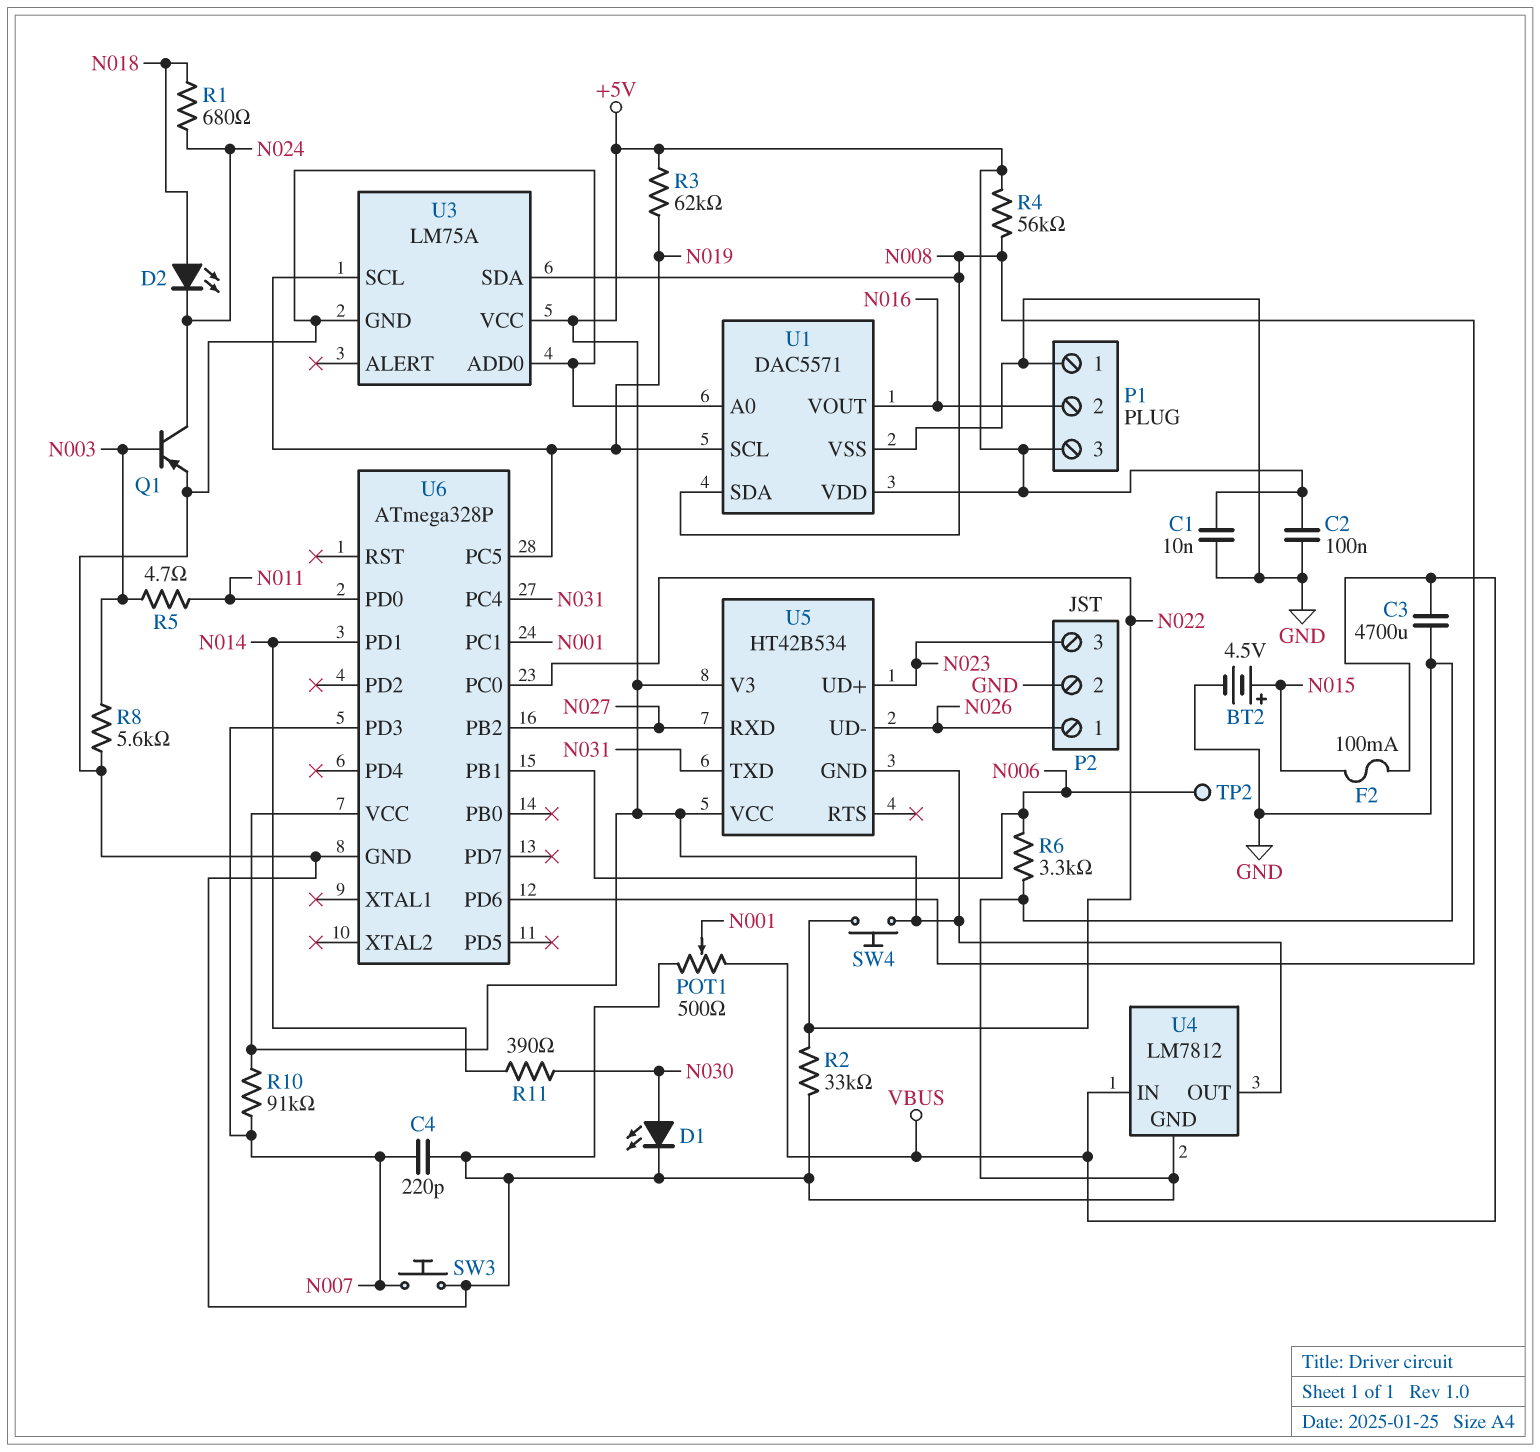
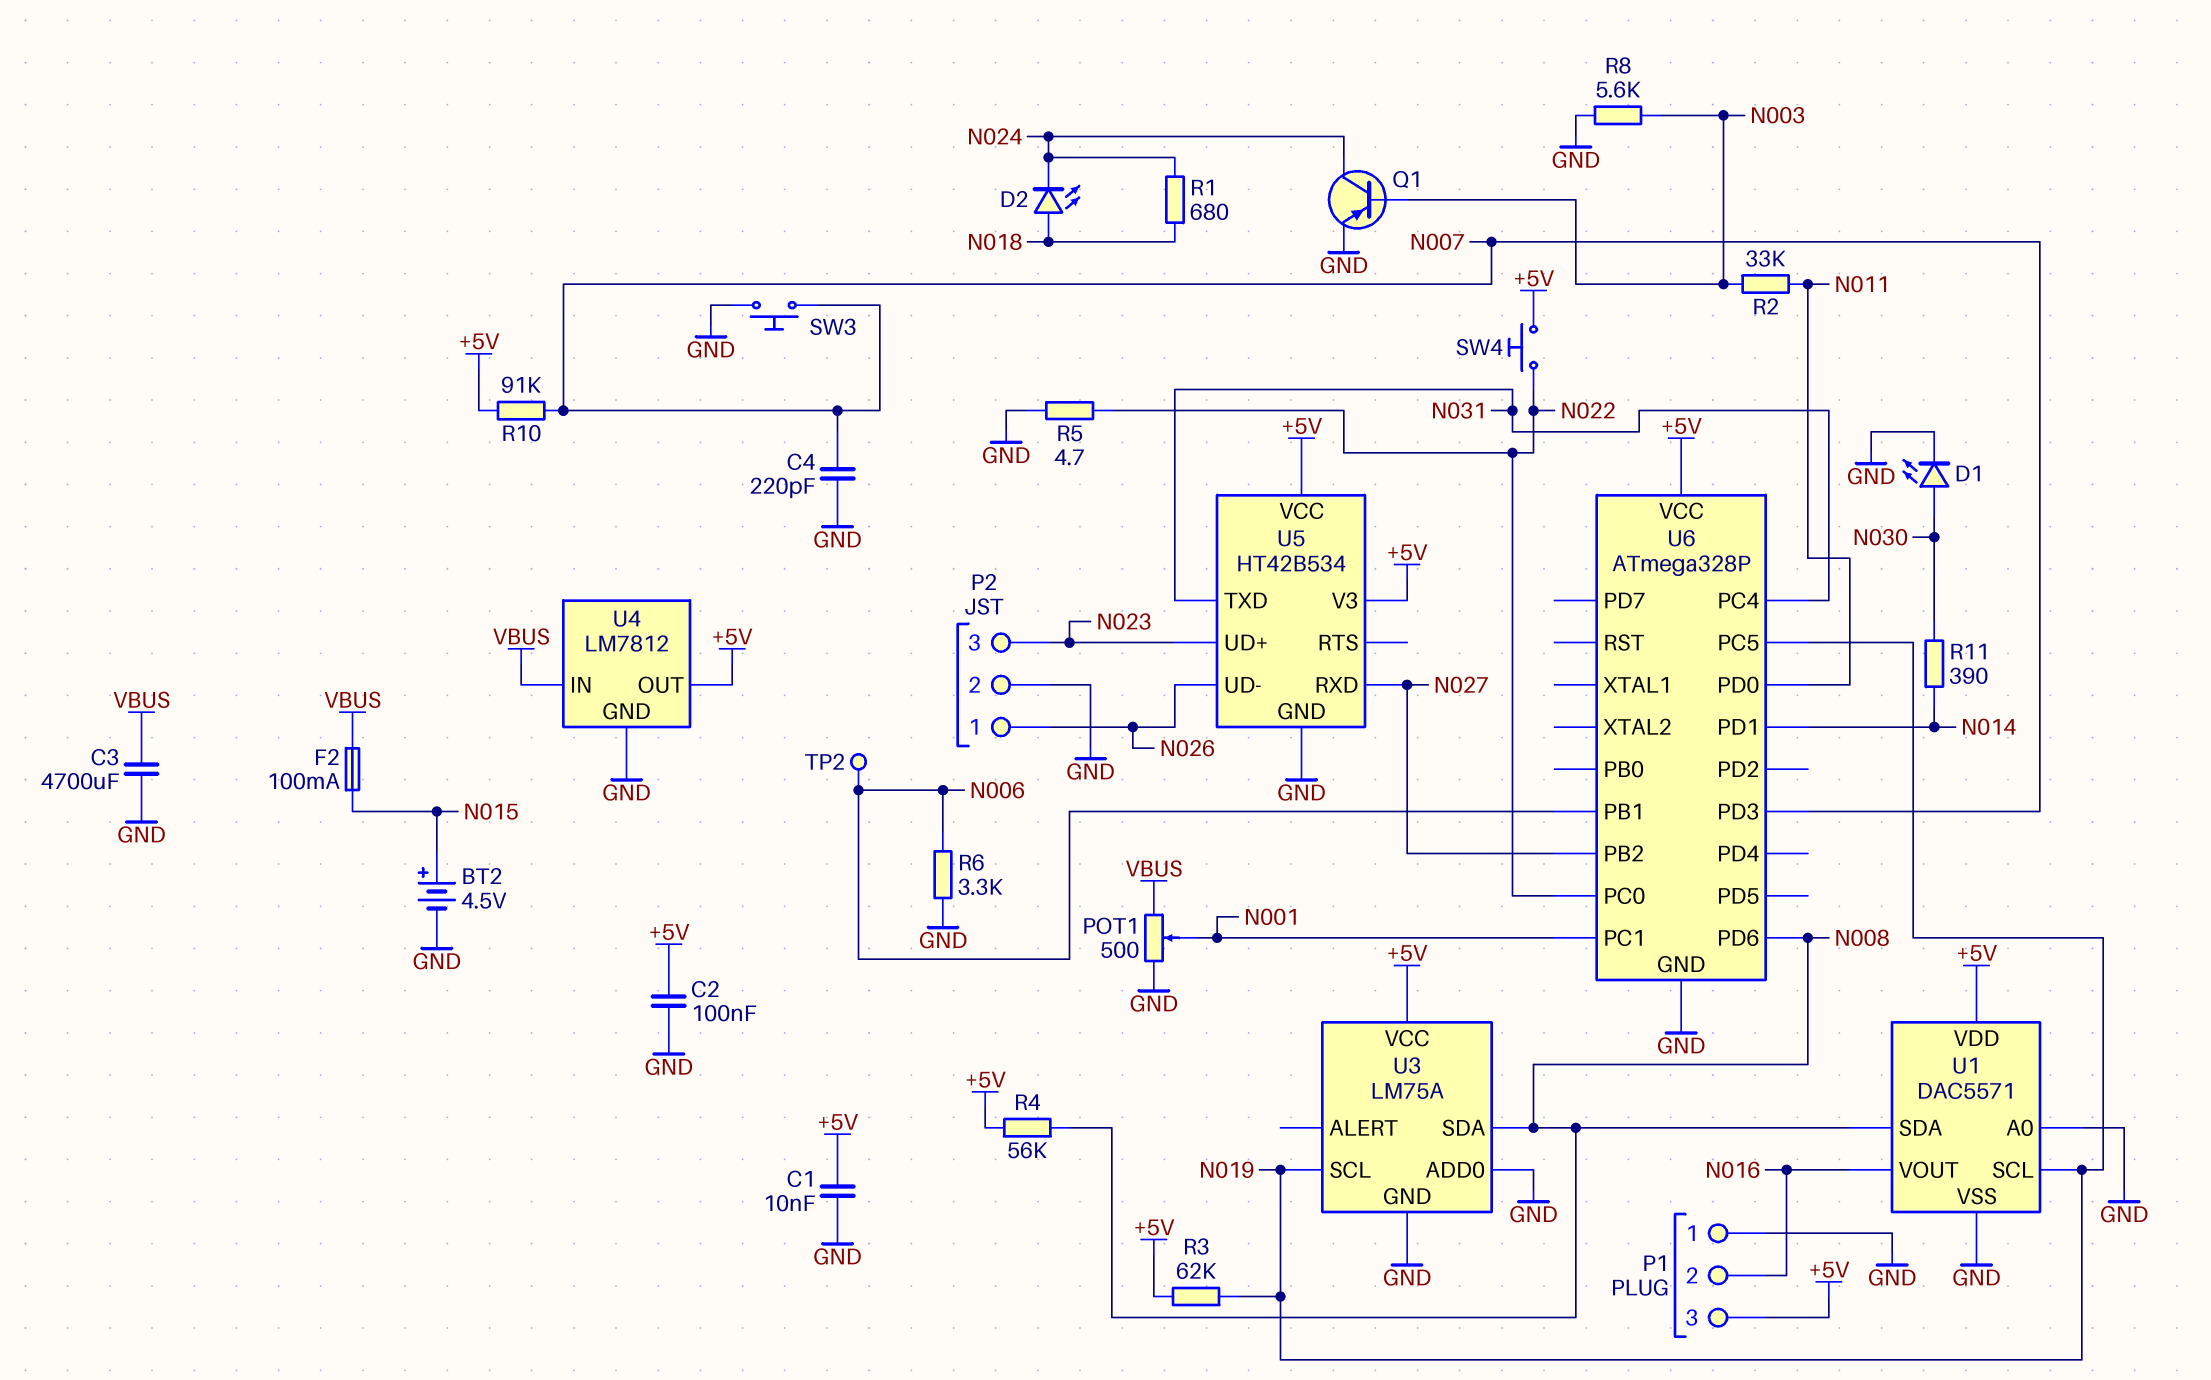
R2: 33k (GND, N022) -> 33k (N003, N011)
R5: 4.7 (N003, N011) -> 4.7 (GND, N022)
U5 pin GND: +5V -> GND

